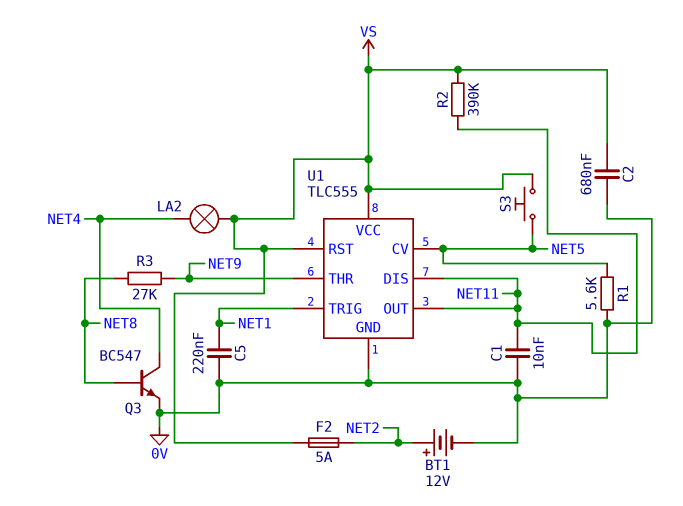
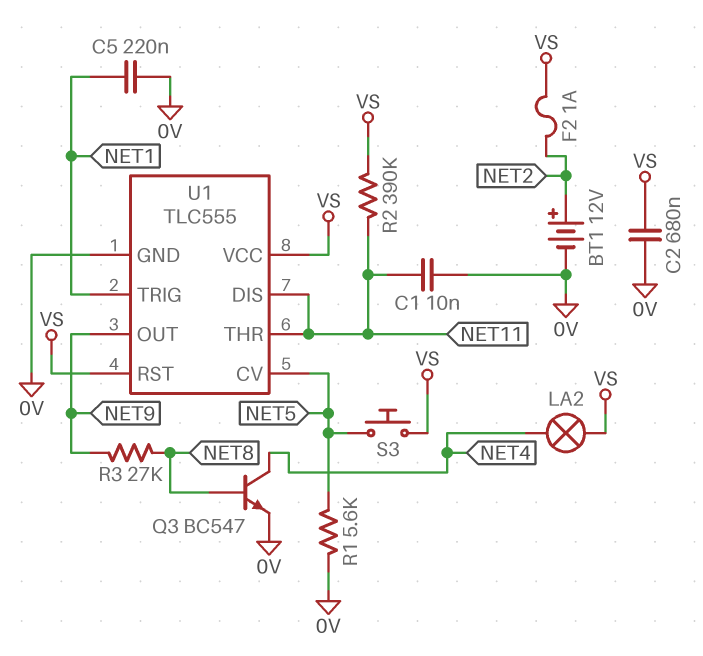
F2: 5A (NET2, VS) -> 1A (NET2, VS)
U1 pin OUT: NET11 -> NET9
U1 pin THR: NET9 -> NET11

